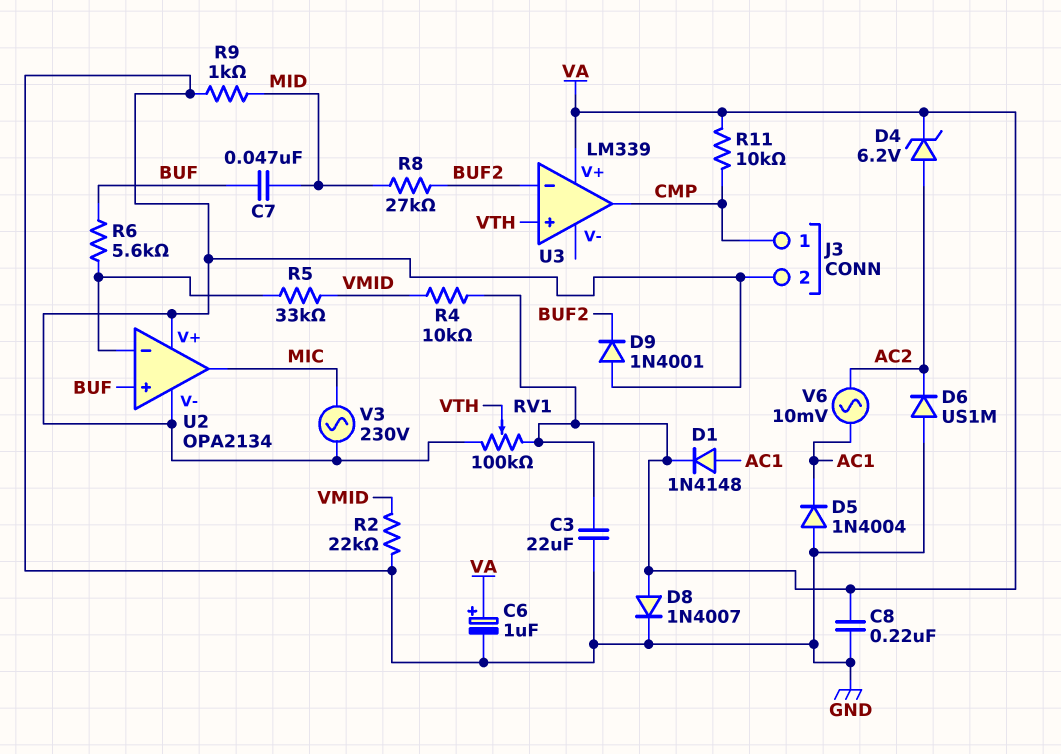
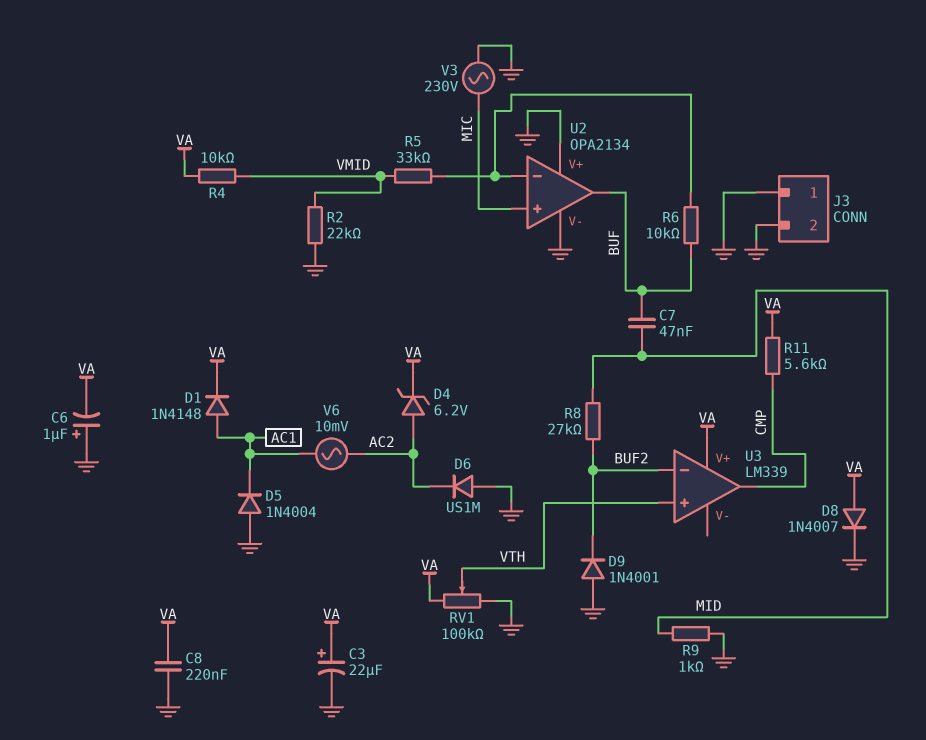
C3: 22uF (GND, VA) -> 22uF (plus VA, minus GND)
C6: 1uF (plus VA, minus GND) -> 1uF (plus GND, minus VA)
J3 pin 1: CMP -> GND
R6: 5.6k (BUF, U2/in-) -> 10k (BUF, U2/in-)
R11: 10k (CMP, VA) -> 5.6k (CMP, VA)
U2 pin in+: BUF -> MIC
U2 pin out: MIC -> BUF

